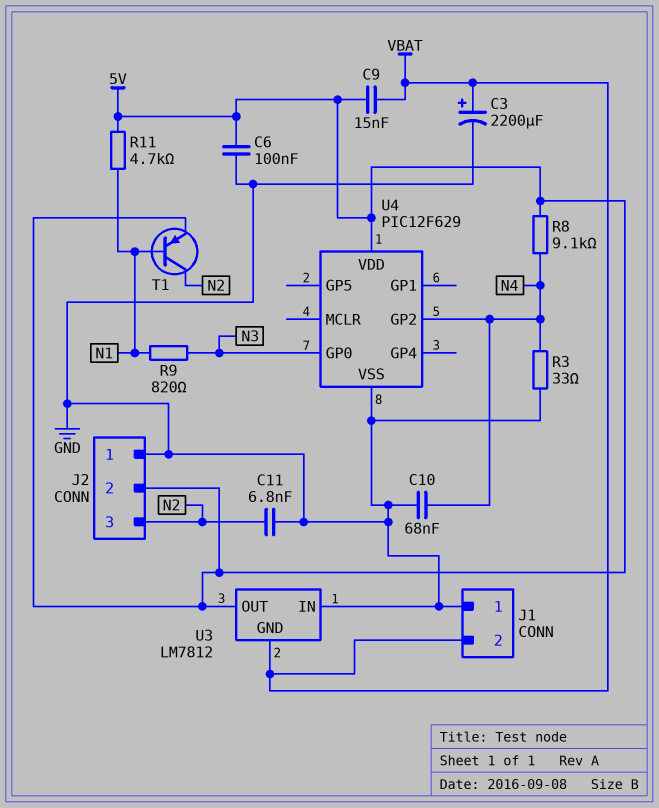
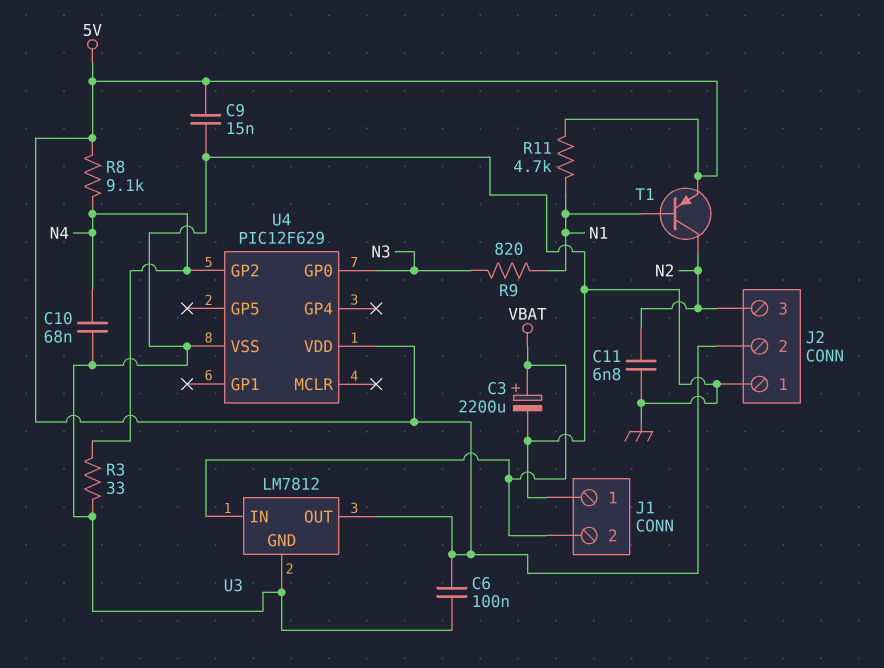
C9: 15nF (5V, VBAT) -> 15nF (5V, GND)
U3 pin GND: VBAT -> GND
U3 pin IN: GND -> VBAT

